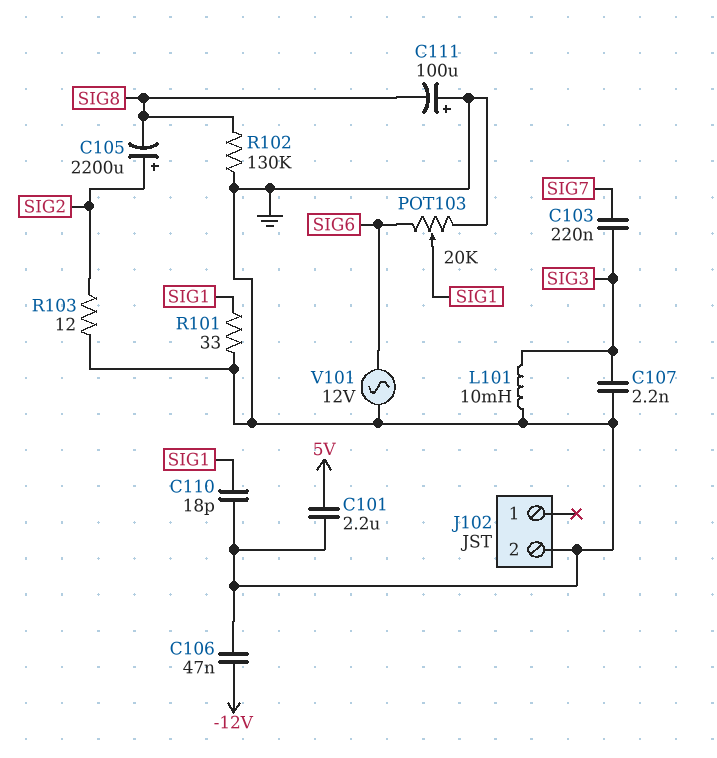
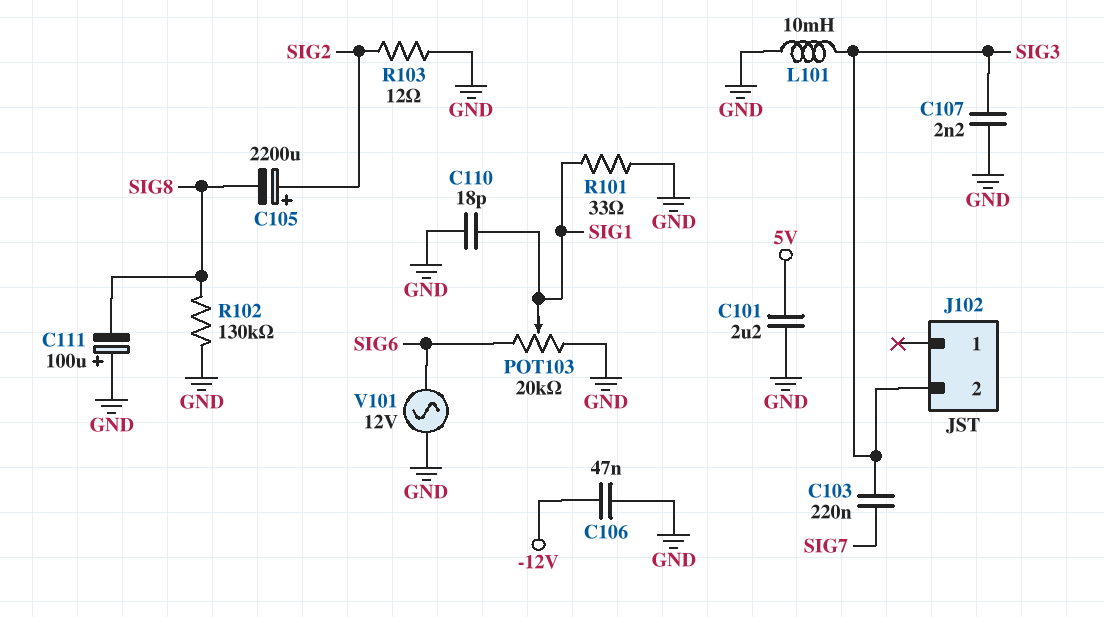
J102 pin 2: GND -> SIG3

